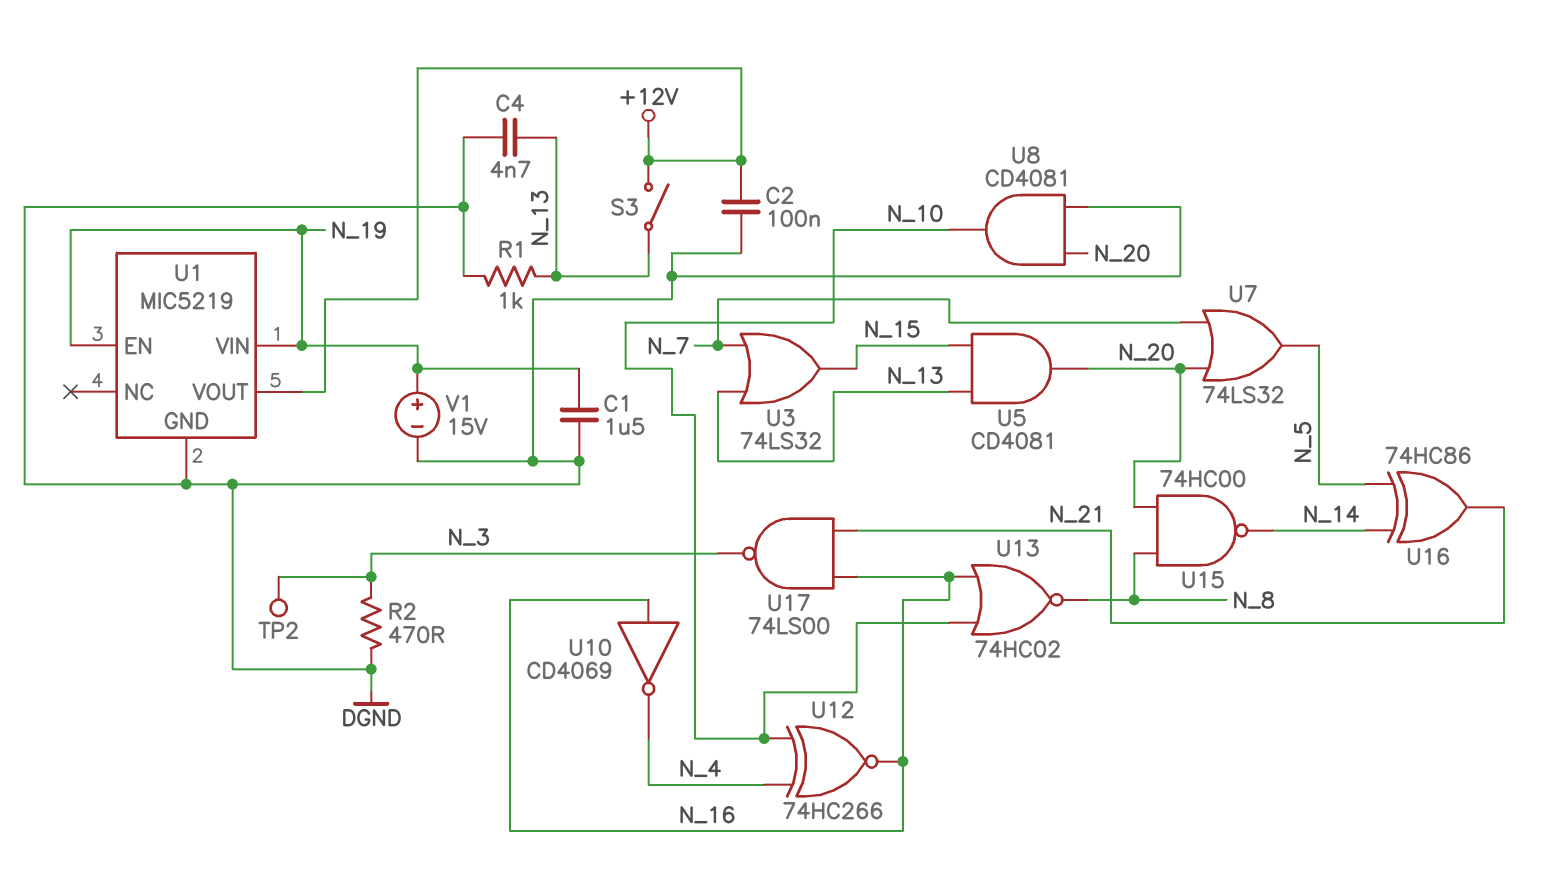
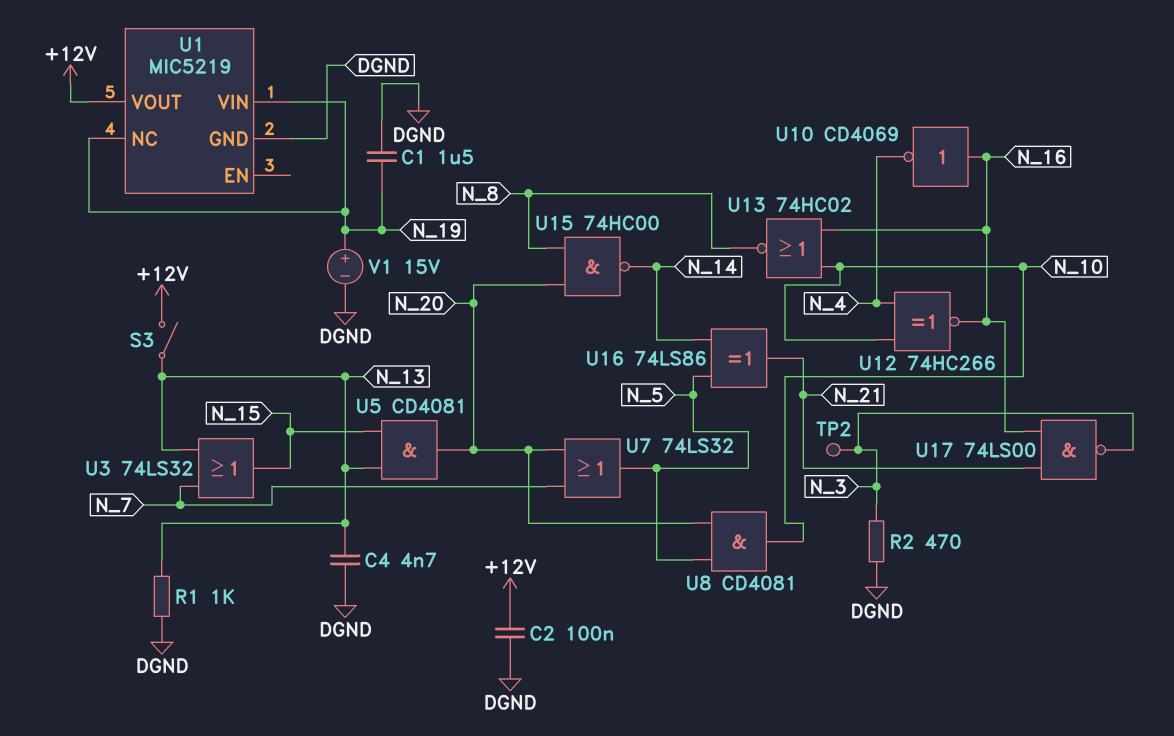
U1 pin EN: N_19 -> none
U1 pin NC: none -> N_19
U8: AND CD4081 (in DGND, in N_20, out N_10) -> AND CD4081 (in N_5, in N_20, out N_10)
U16: XOR 74HC86 (in N_5, in N_14, out N_21) -> XOR 74LS86 (in N_5, in N_14, out N_21)

